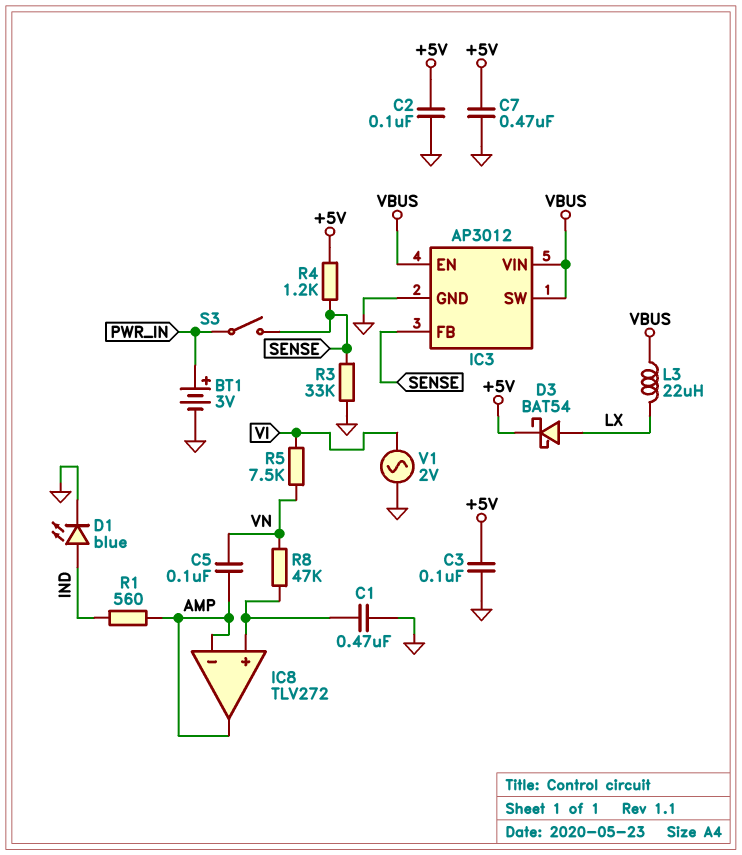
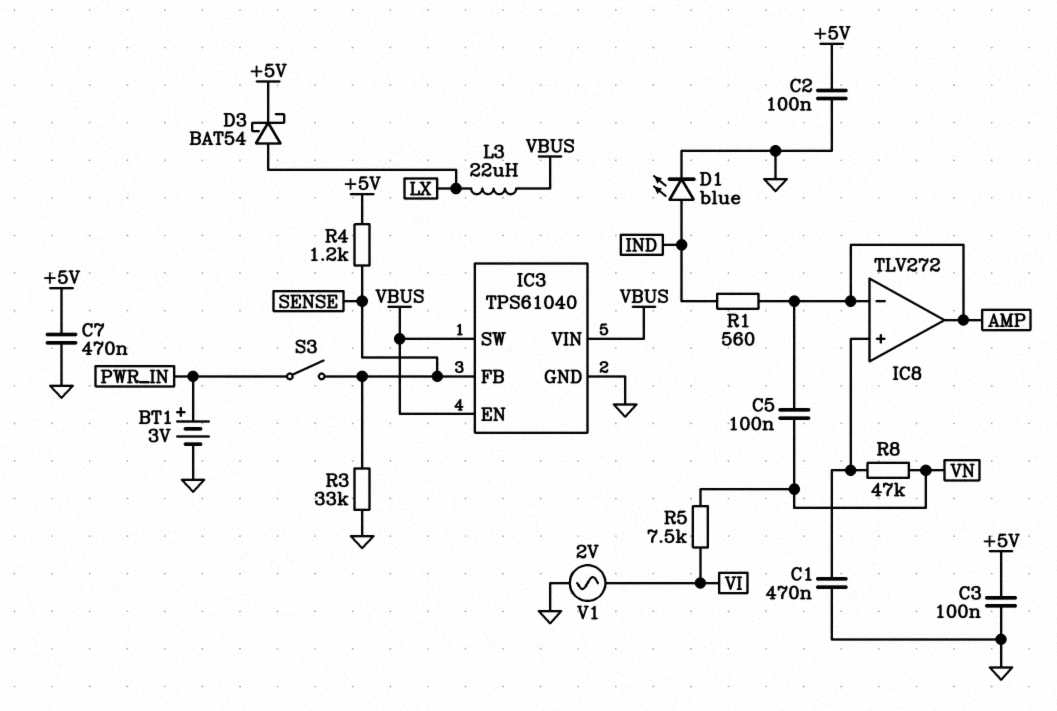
IC3: AP3012 -> TPS61040

